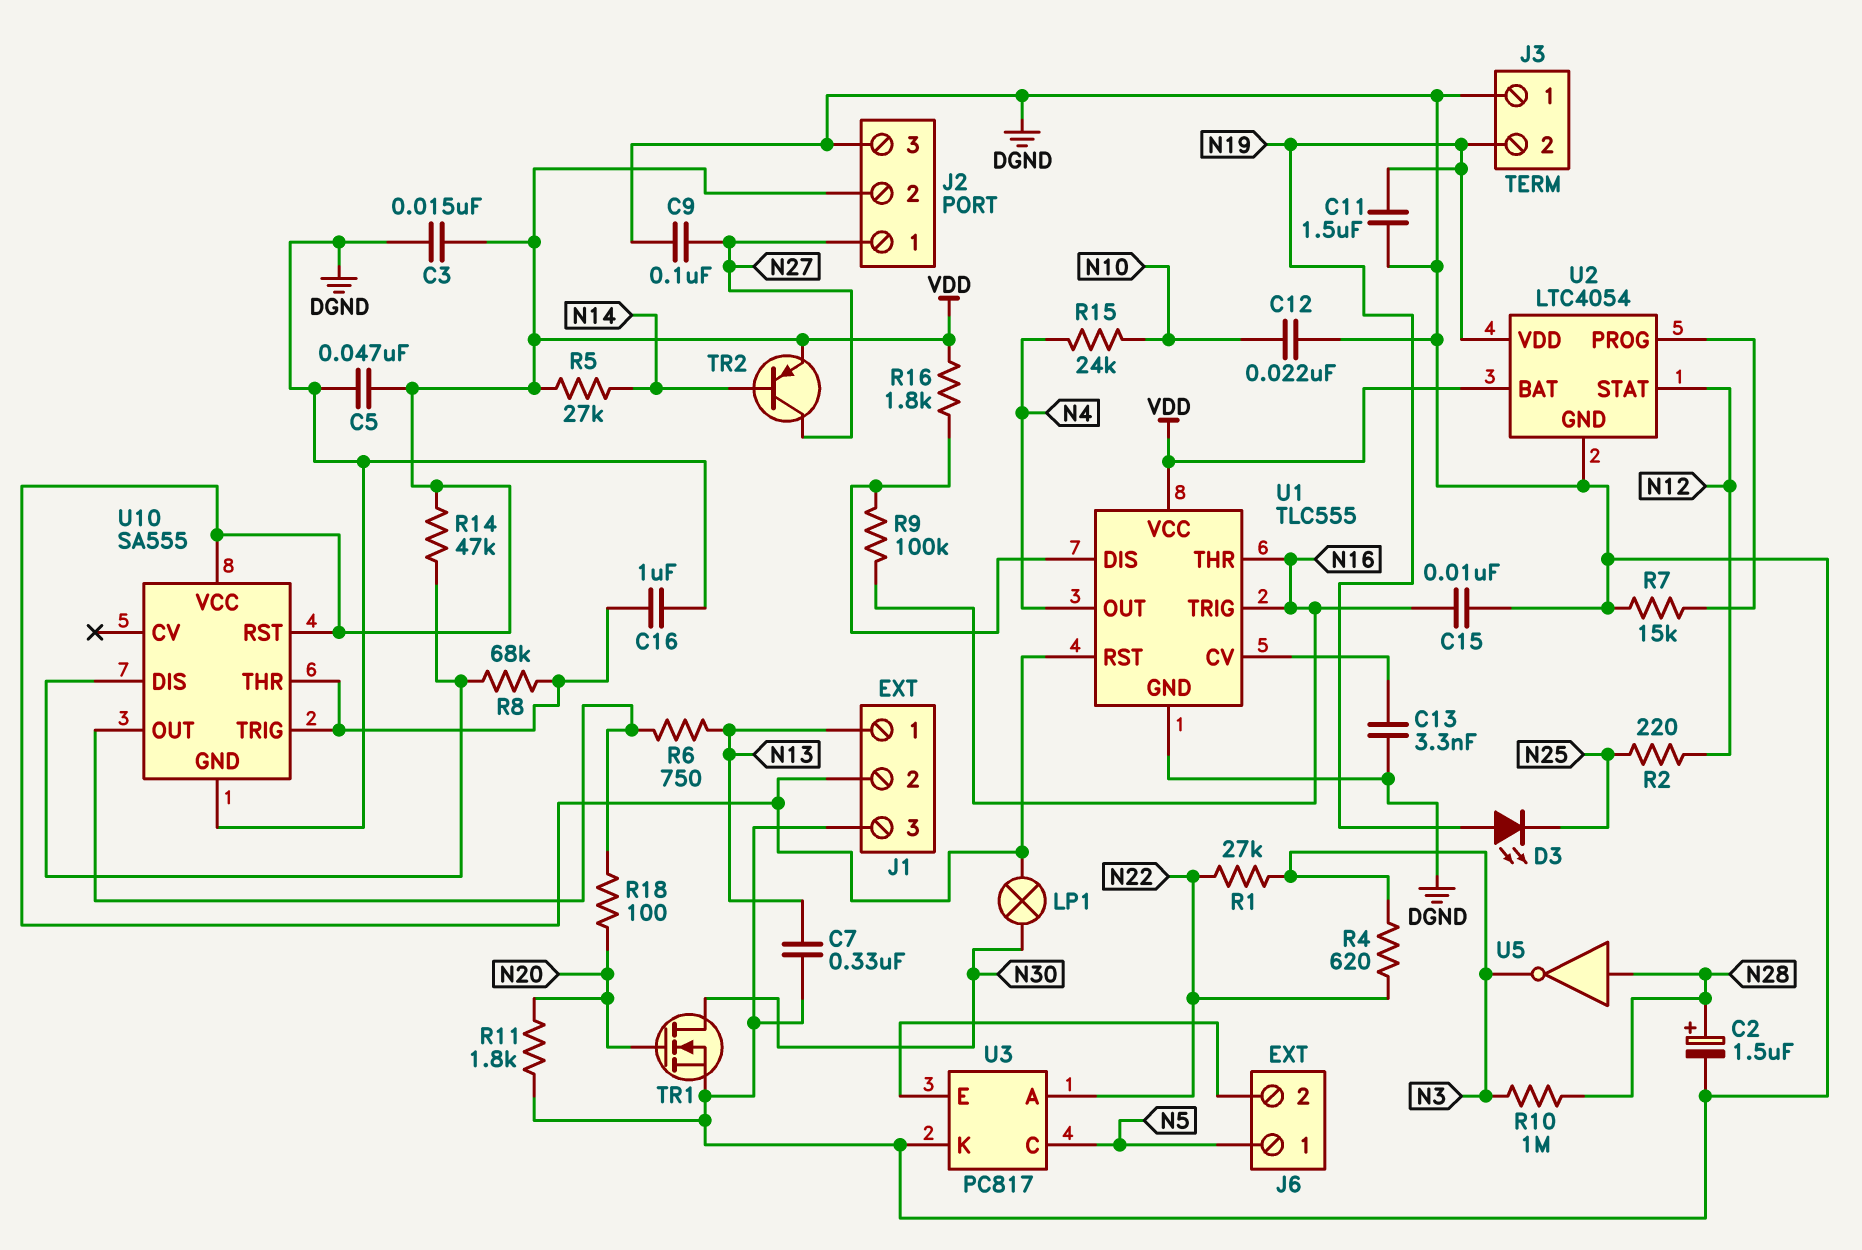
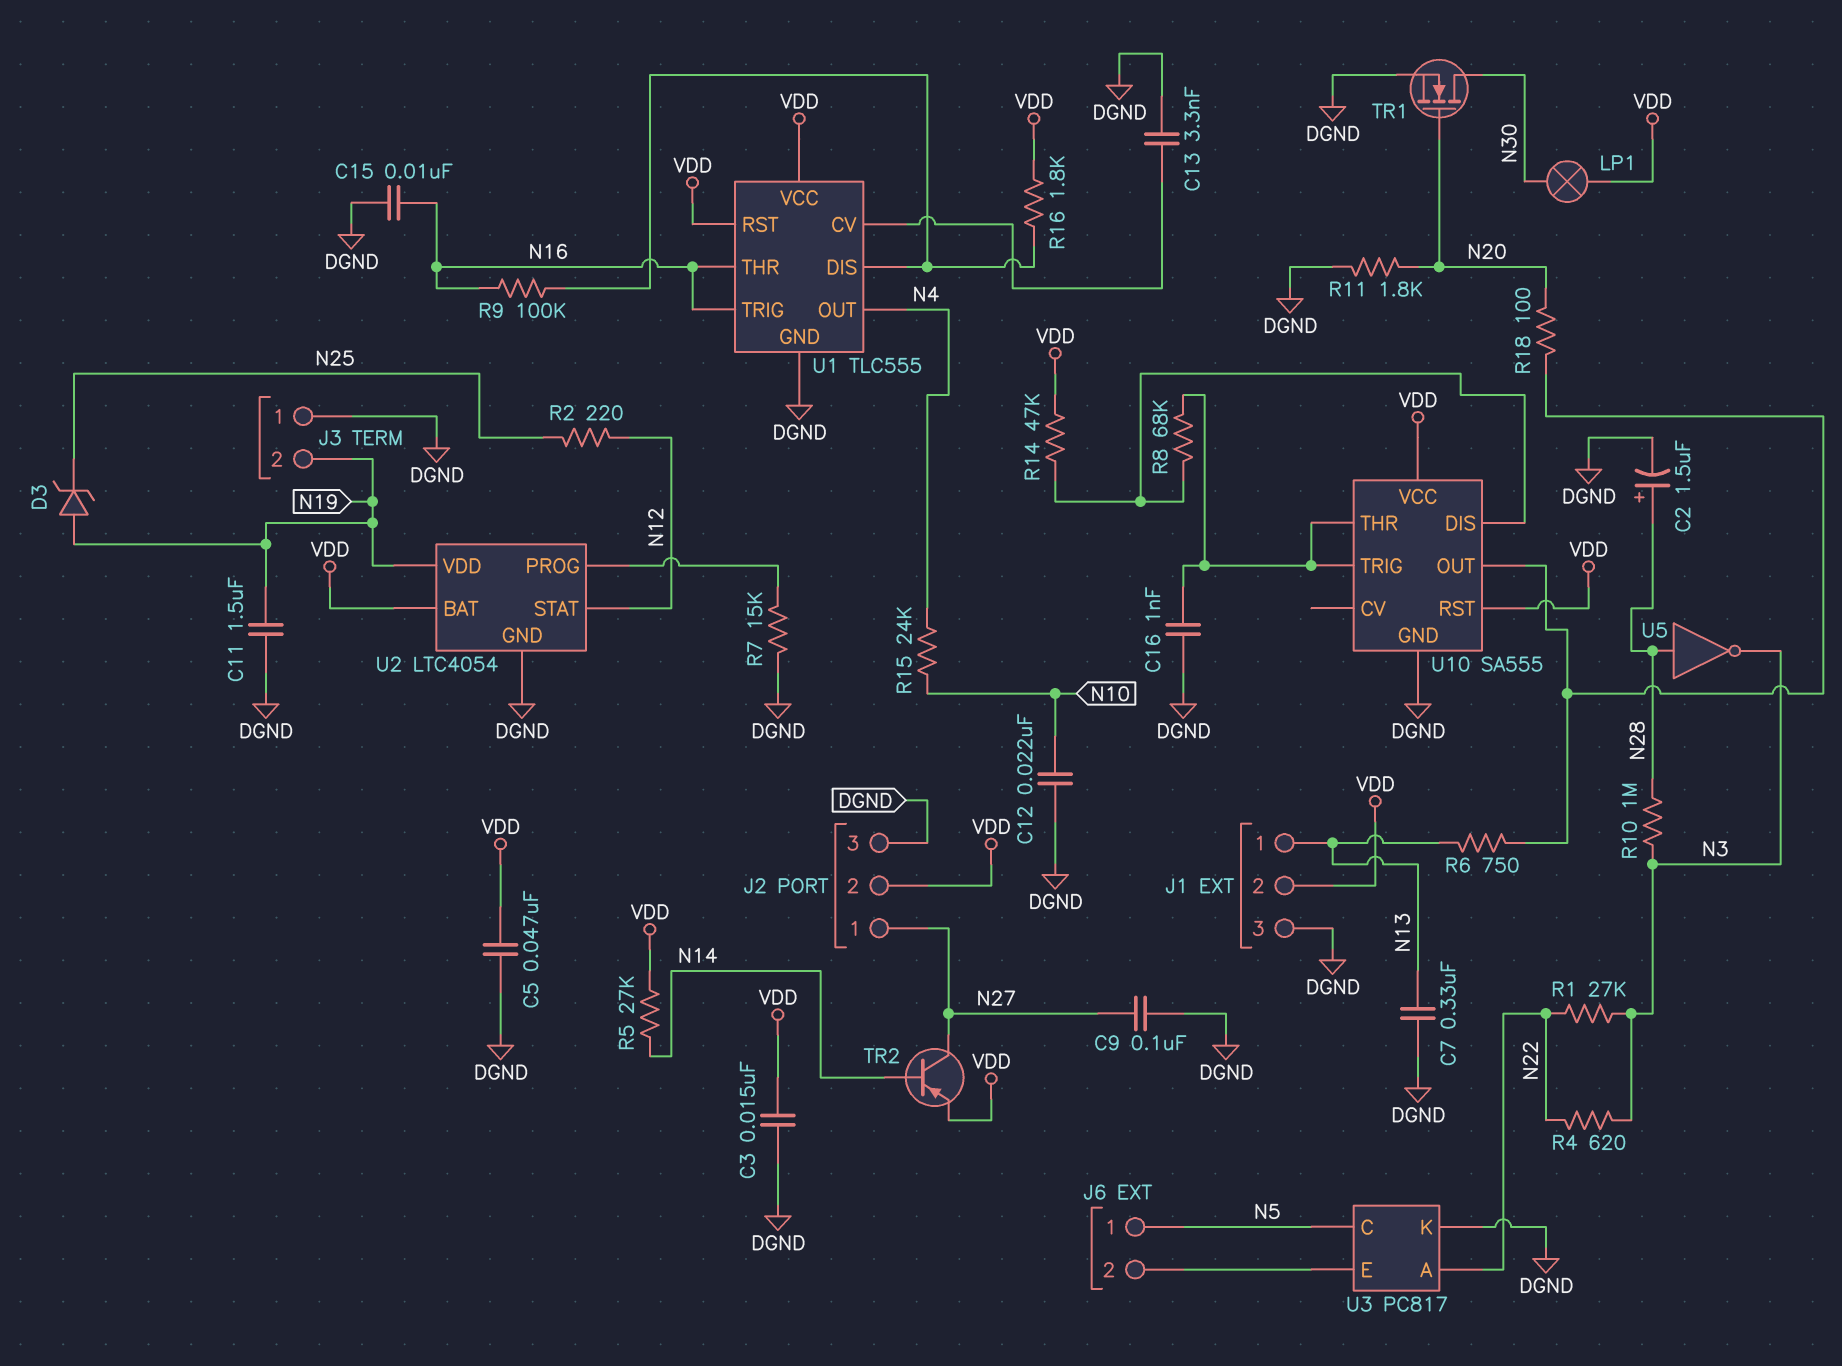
C16: 1uF (DGND, U10/THR) -> 1nF (DGND, U10/THR)
D3: LED (A N19, K N25) -> zener (A N19, K N25)

